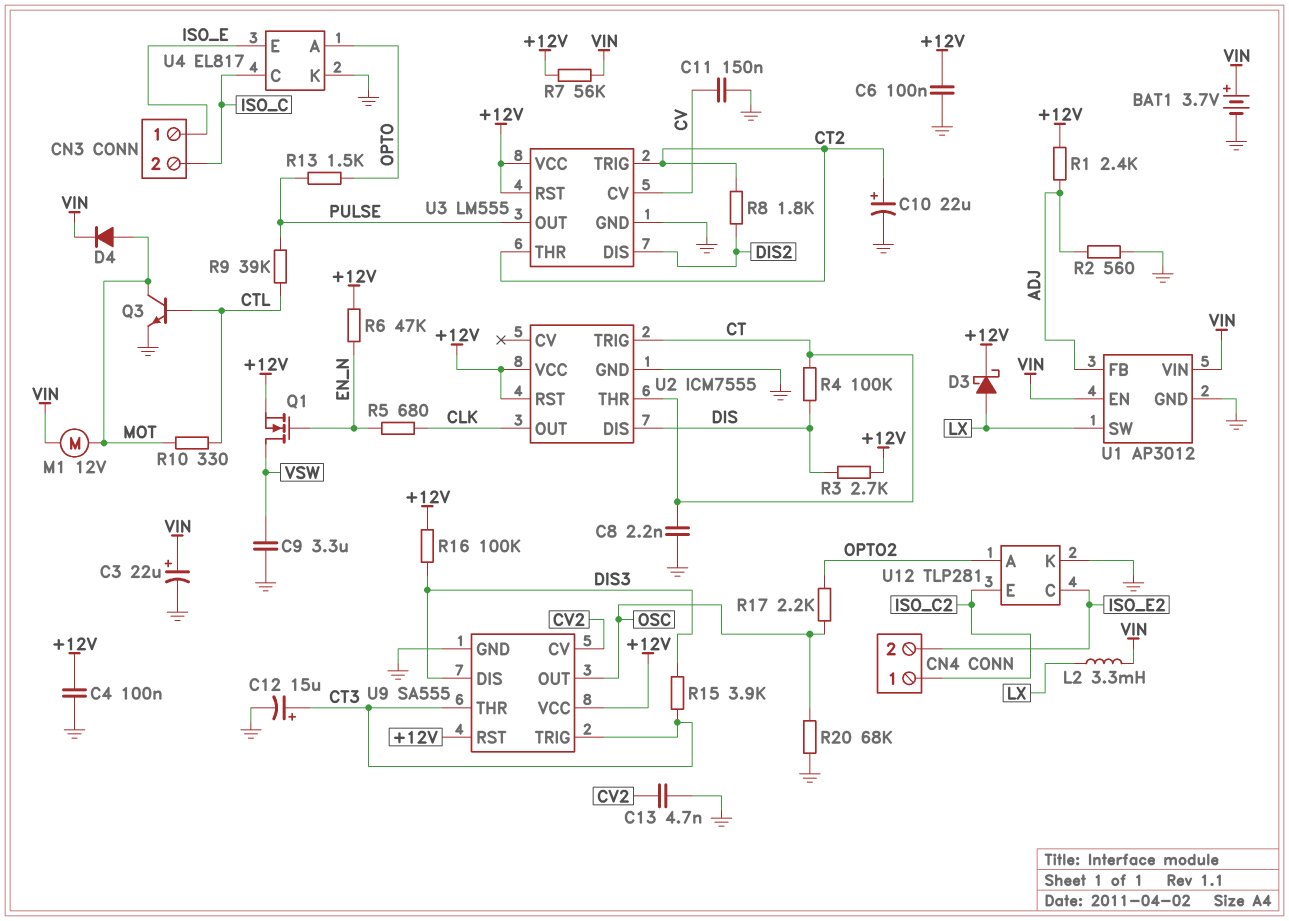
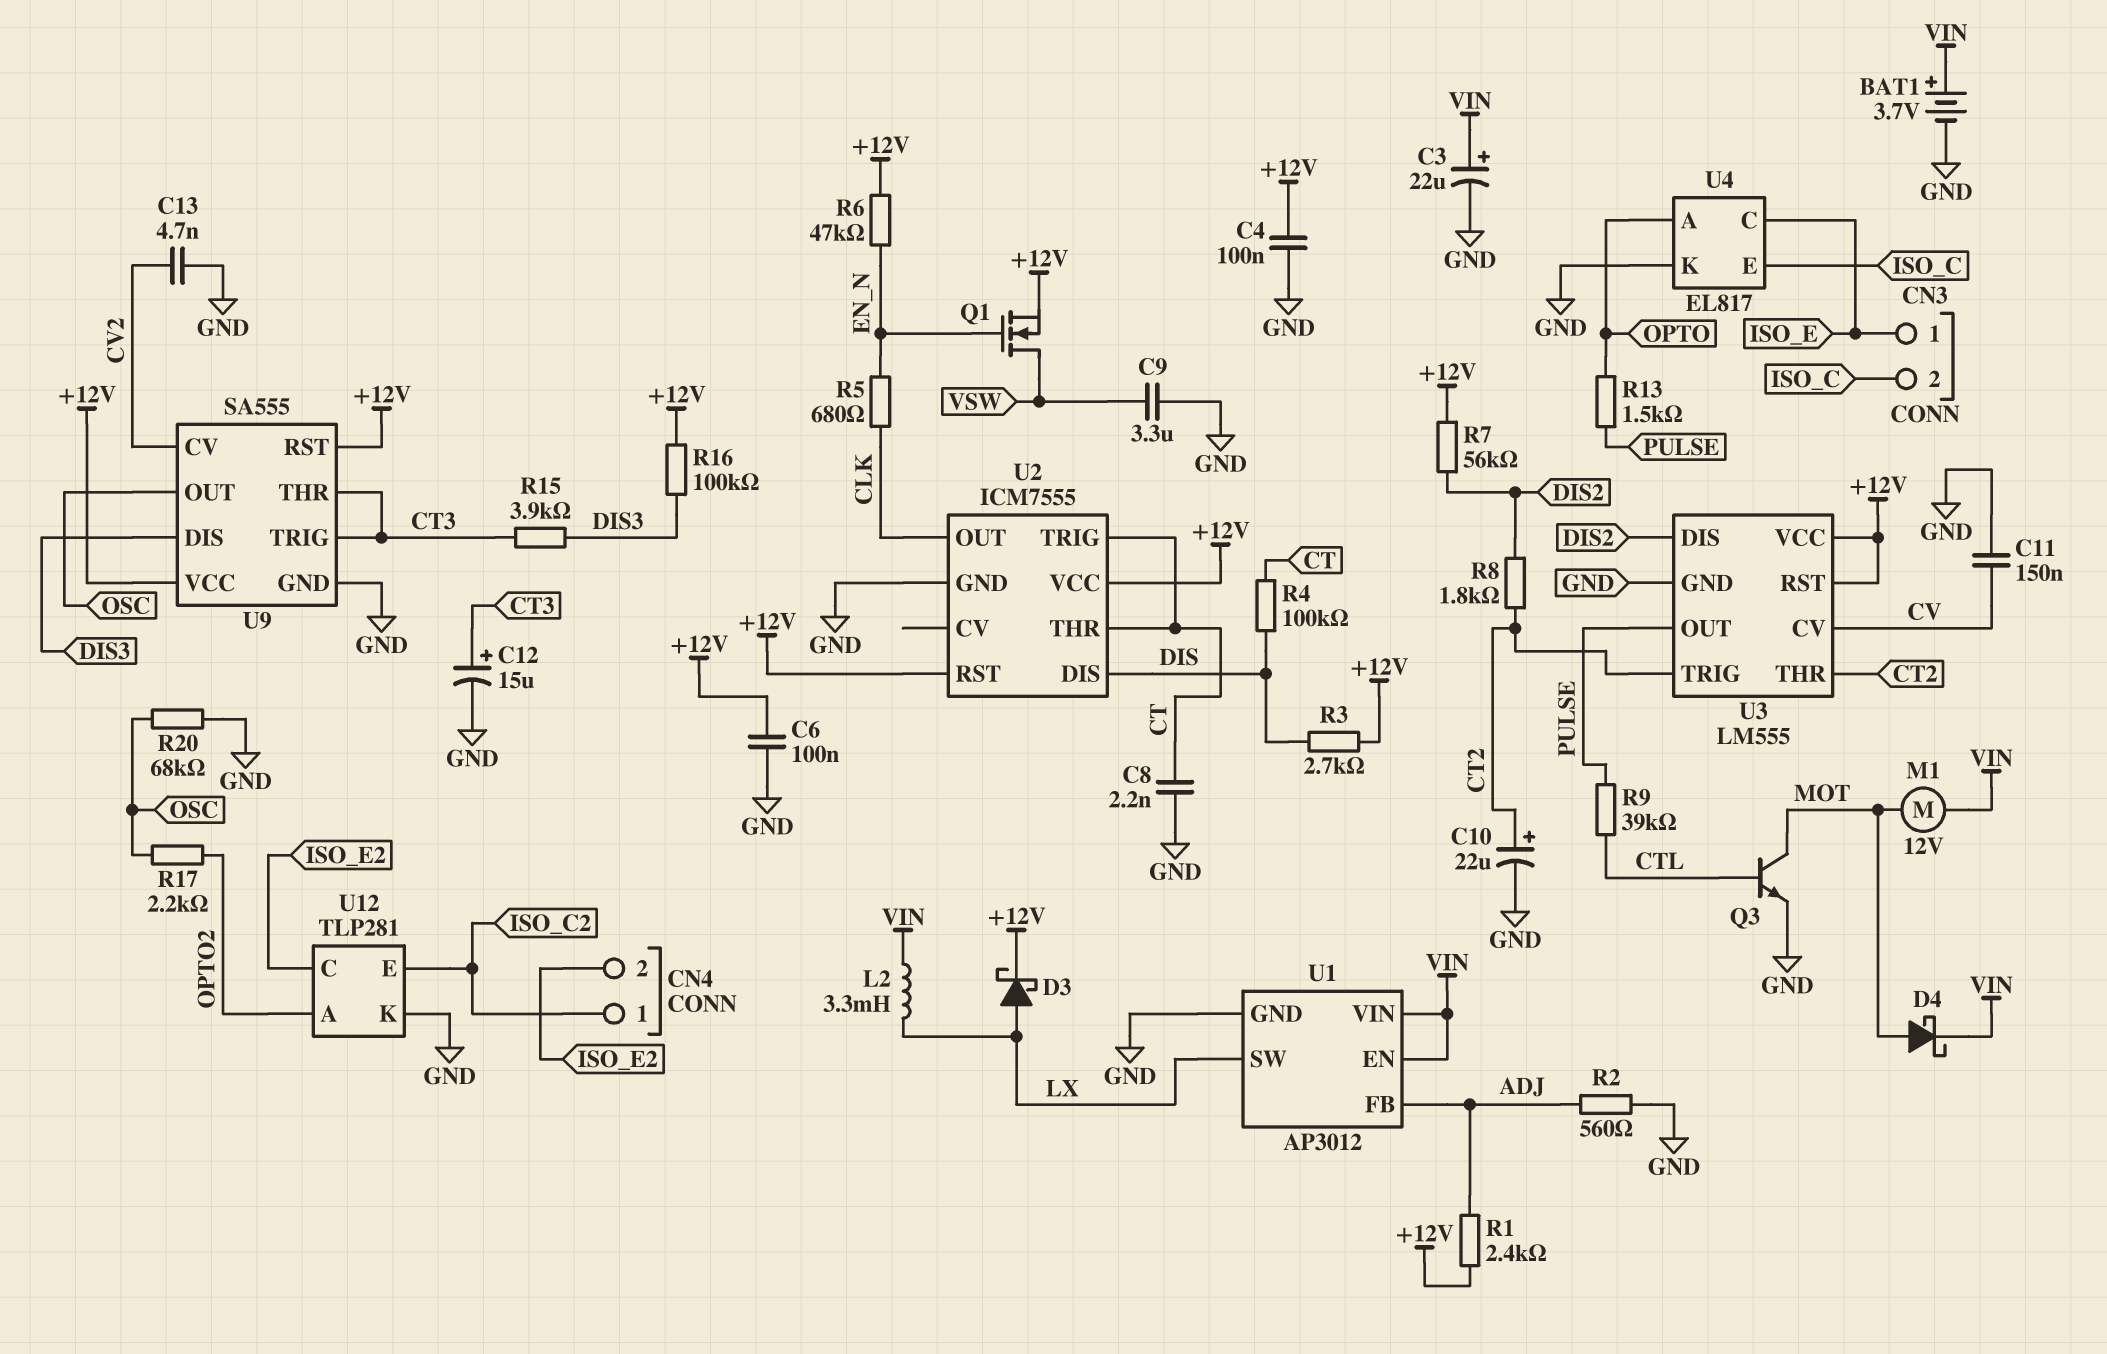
D4: diode (A MOT, K VIN) -> schottky (A MOT, K VIN)
R7: 56k (+12V, VIN) -> 56k (+12V, DIS2)
R10: 330 (CTL, MOT) -> none
U4 pin C: ISO_C -> ISO_E
U4 pin E: ISO_E -> ISO_C

